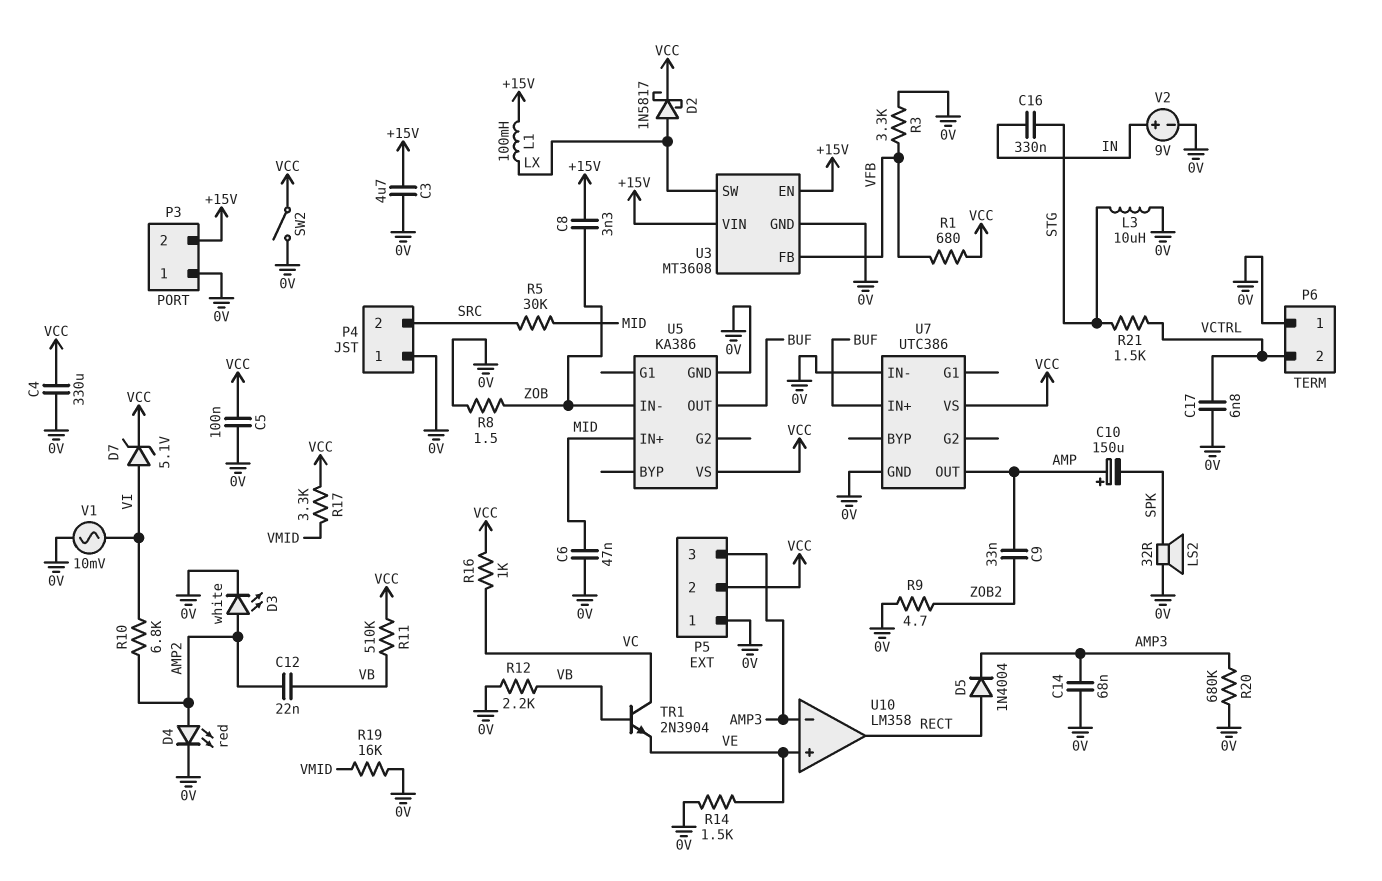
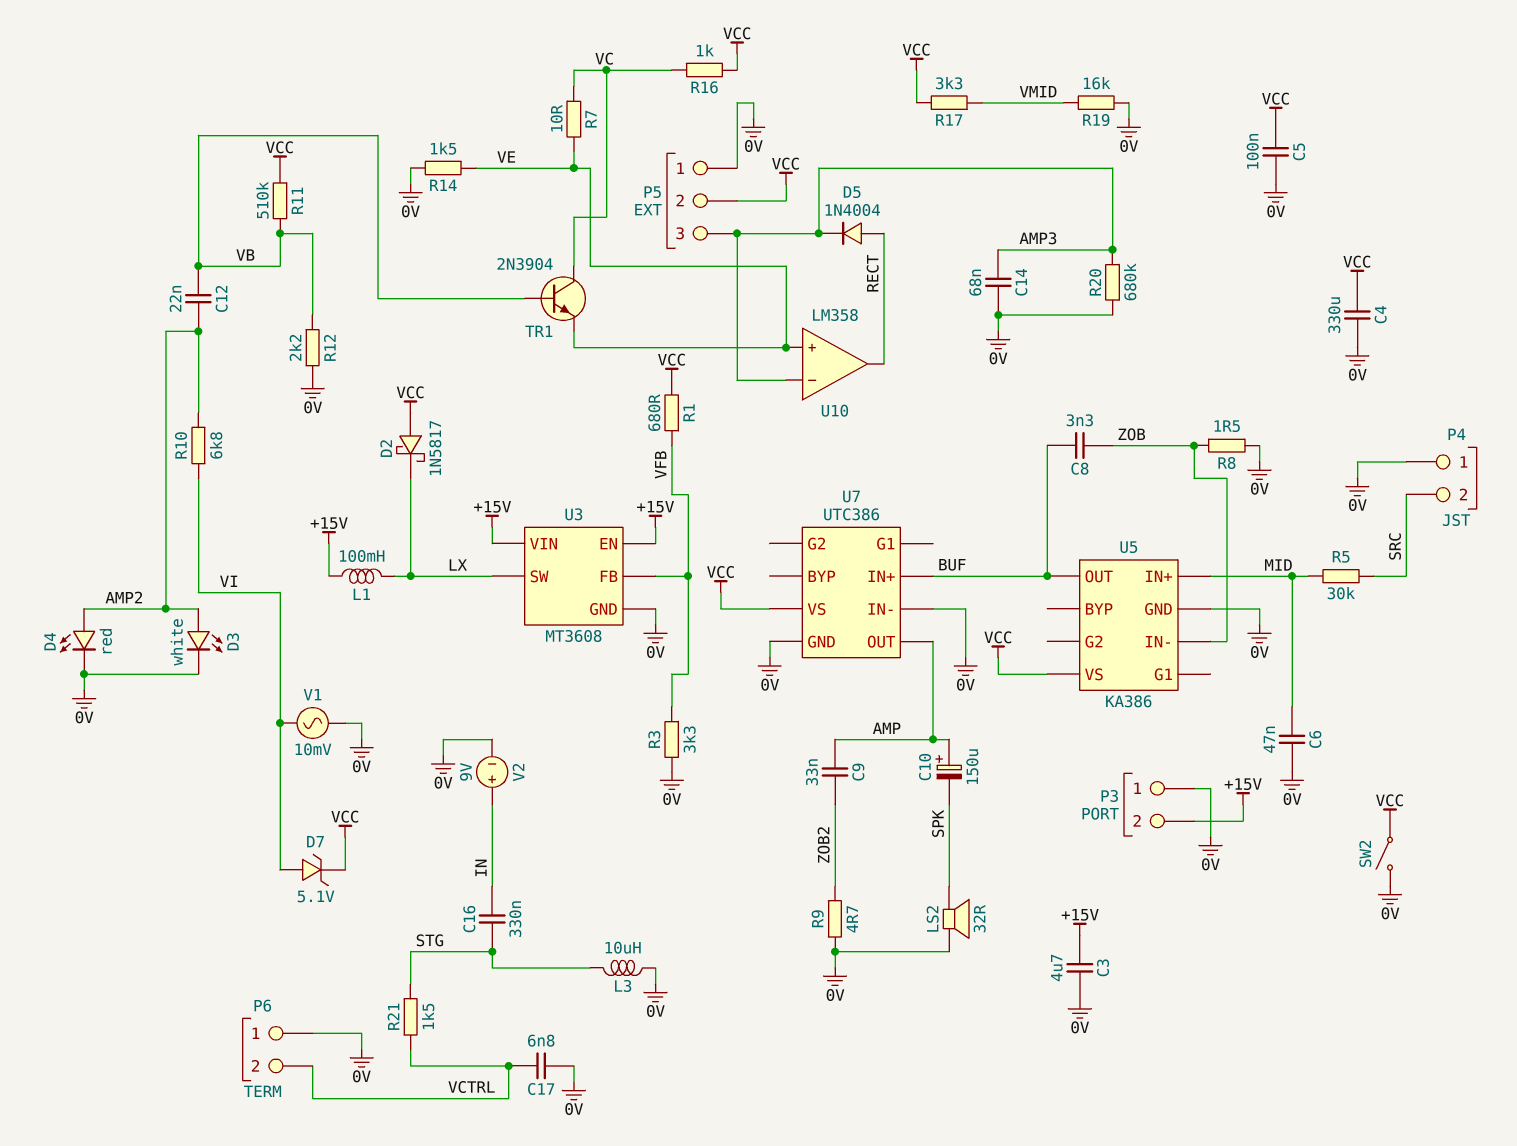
C8: 3.3nF (+15V, ZOB) -> 3.3nF (BUF, ZOB)
D2: schottky 1N5817 (A LX, K VCC) -> schottky 1N5817 (A VCC, K LX)
R7: none -> 10 (VC, VE)

